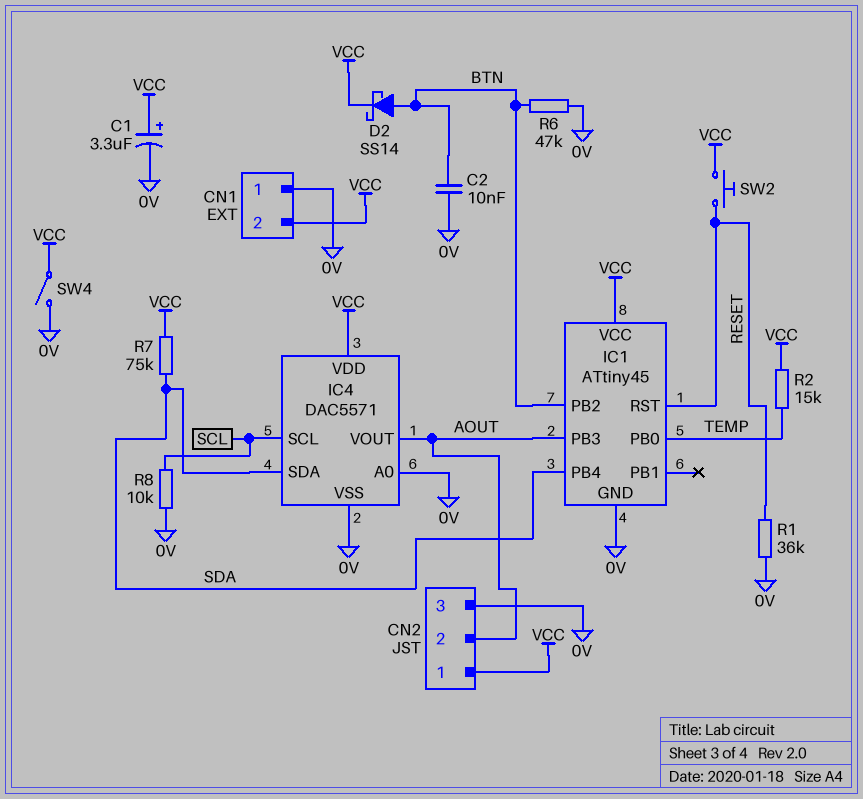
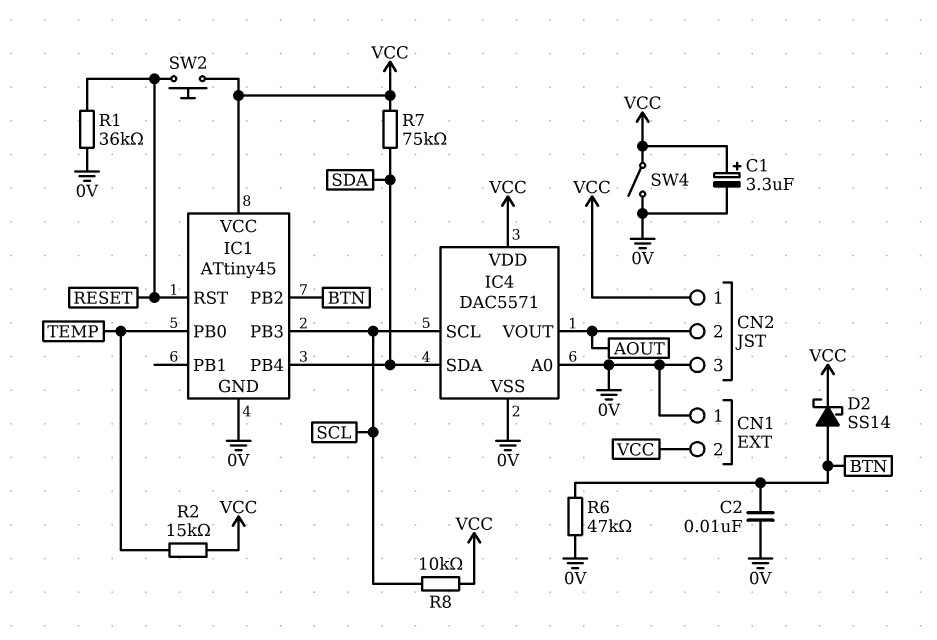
IC1 pin PB3: AOUT -> SCL
R8: 10k (0V, SCL) -> 10k (SCL, VCC)

